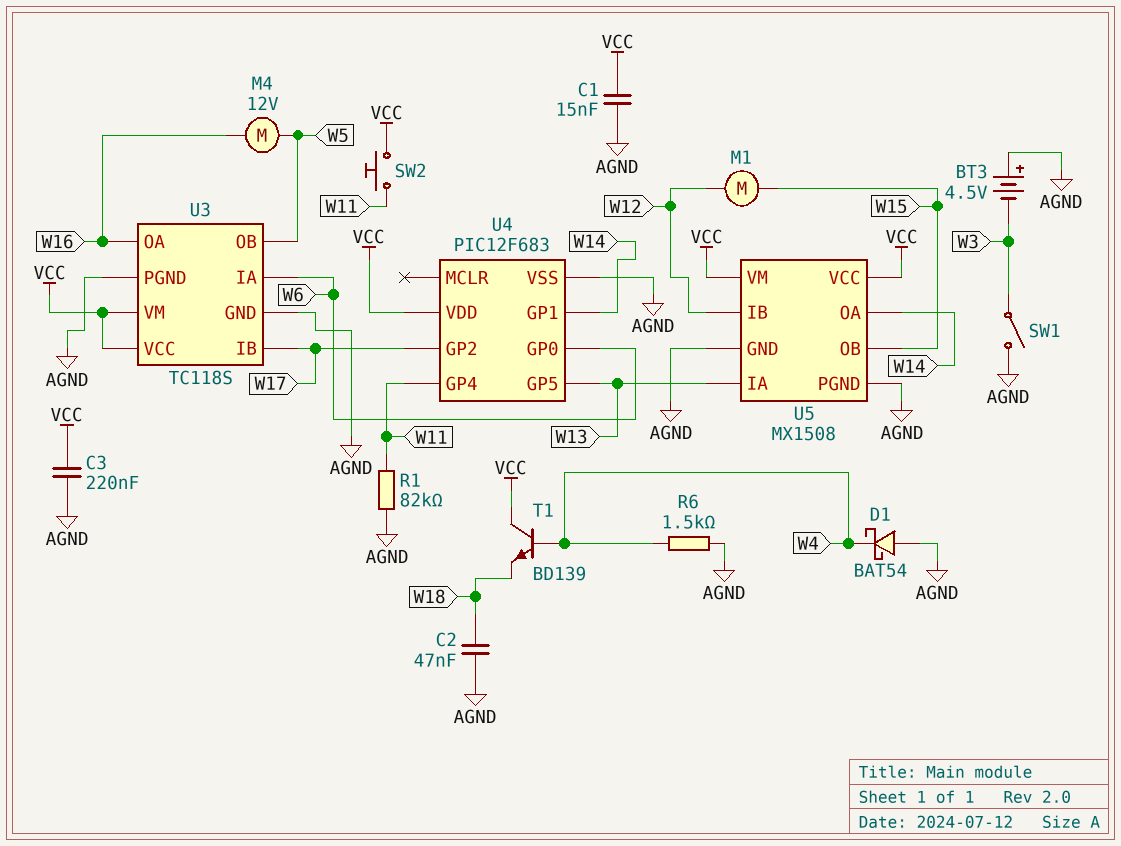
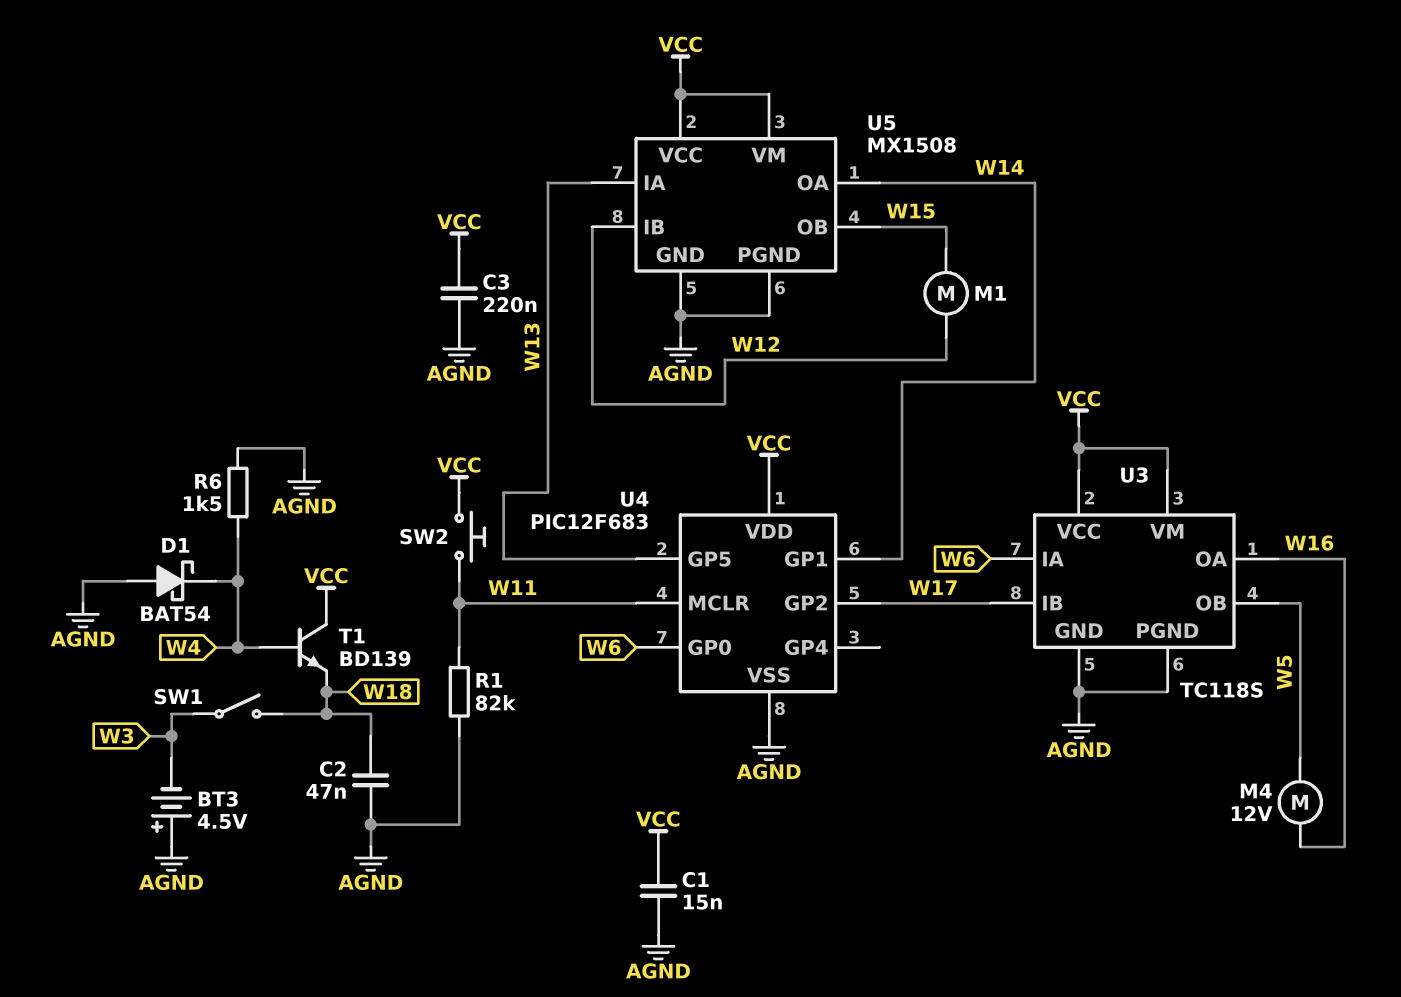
SW1: switch (AGND, W3) -> switch (W3, W18)
U4 pin GP4: W11 -> none
U4 pin MCLR: none -> W11

